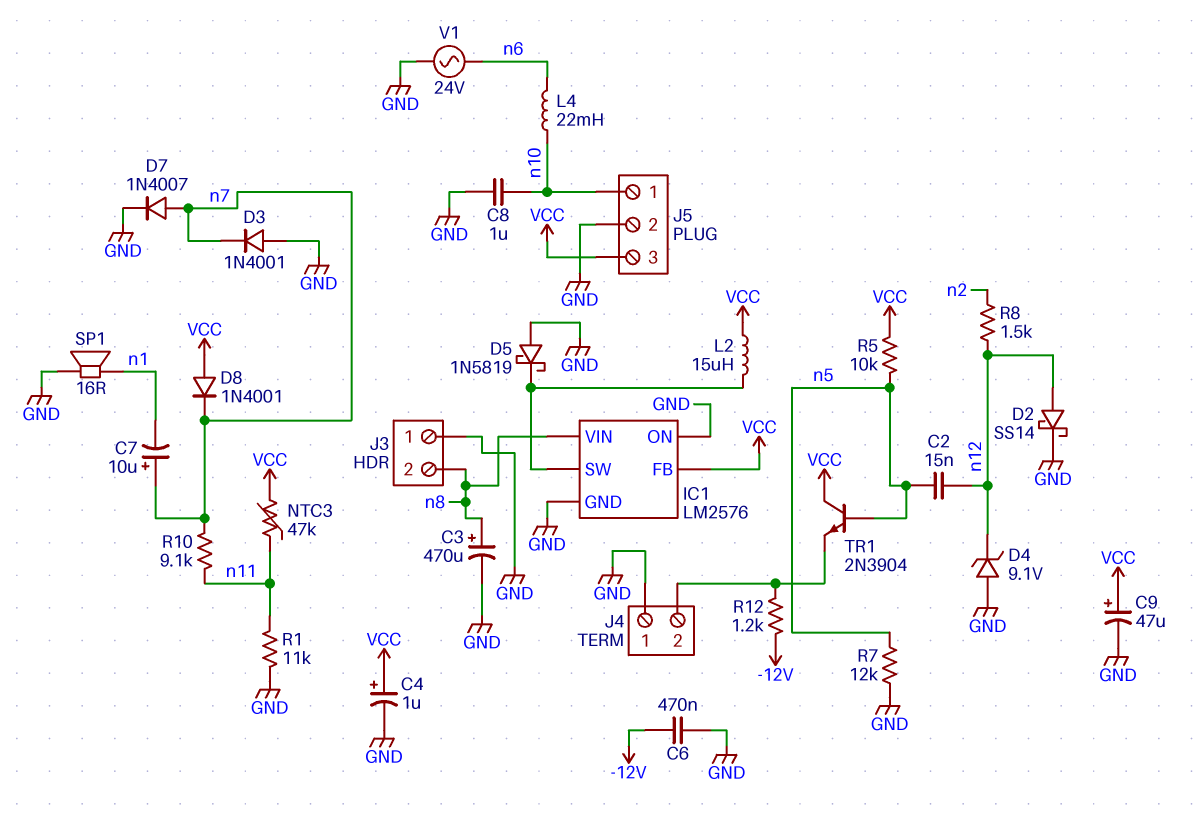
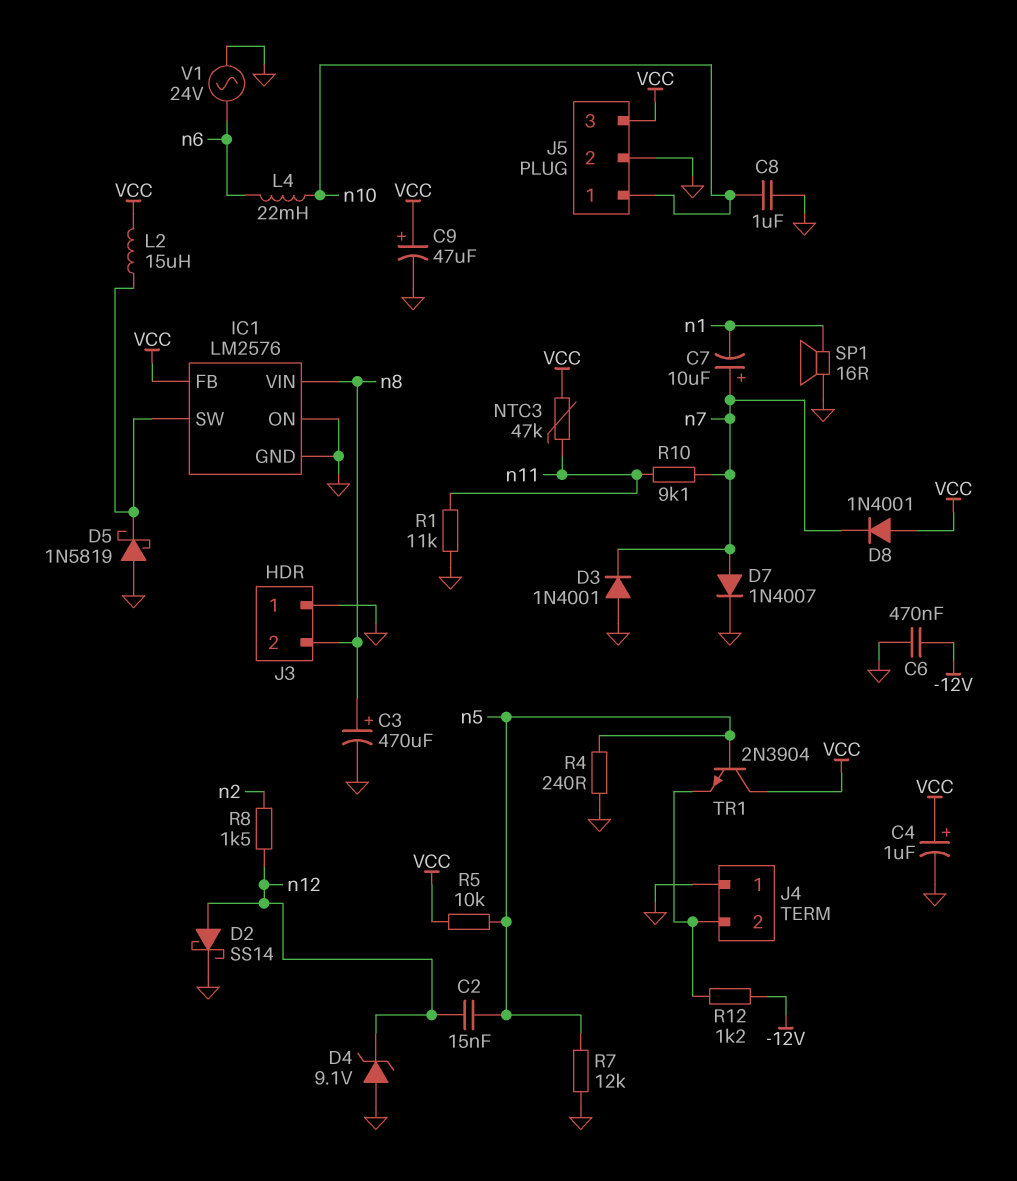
R4: none -> 240 (GND, n5)

